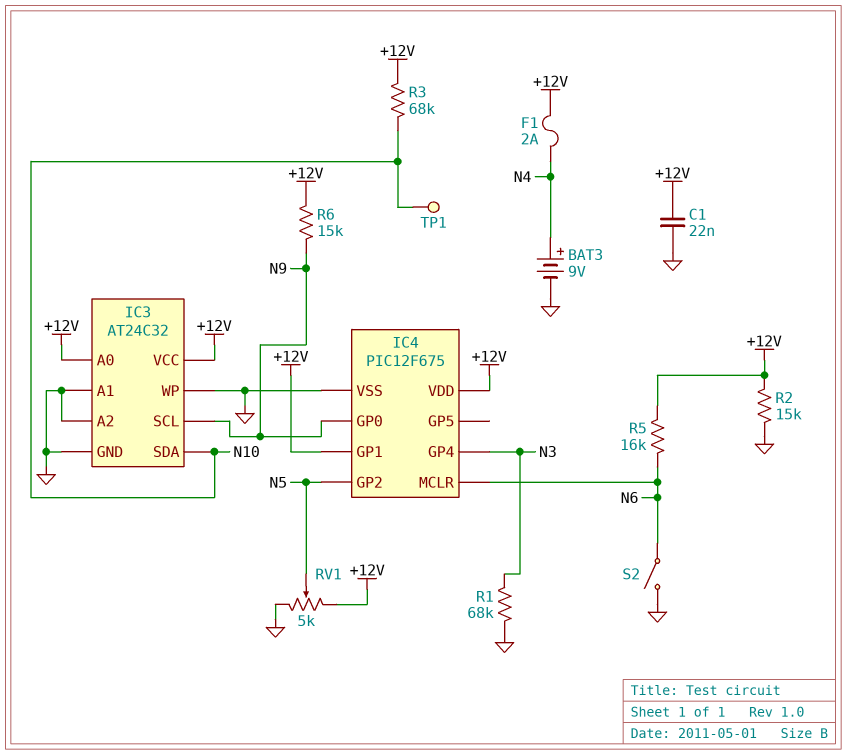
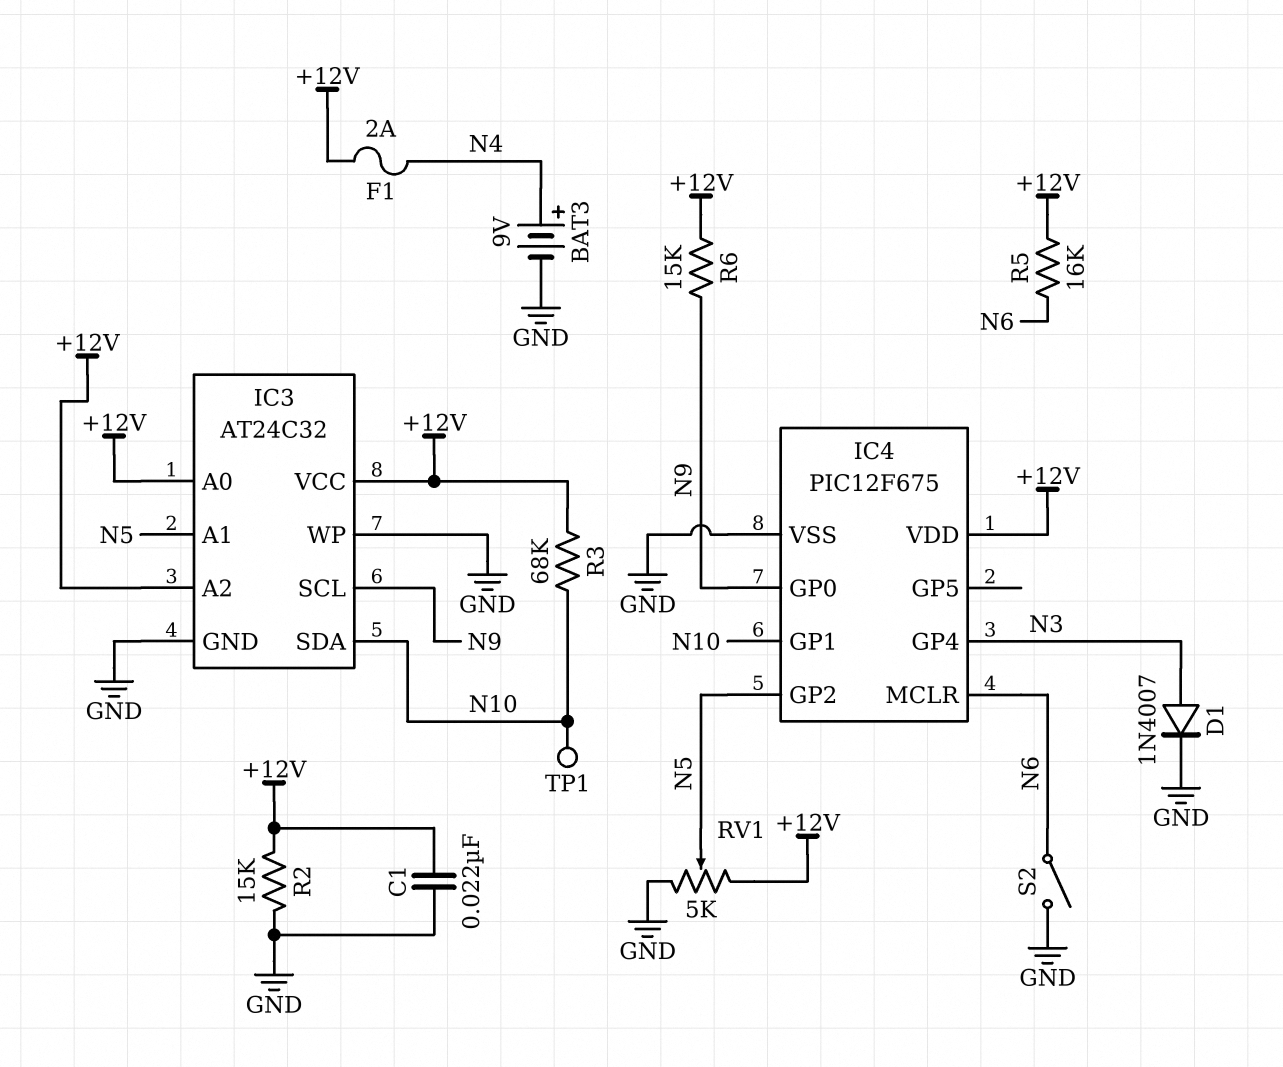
D1: none -> diode 1N4007 (A N3, K GND)
IC3 pin A1: GND -> N5
IC3 pin A2: GND -> +12V
IC4 pin GP1: +12V -> N10
R1: 68k (GND, N3) -> none

